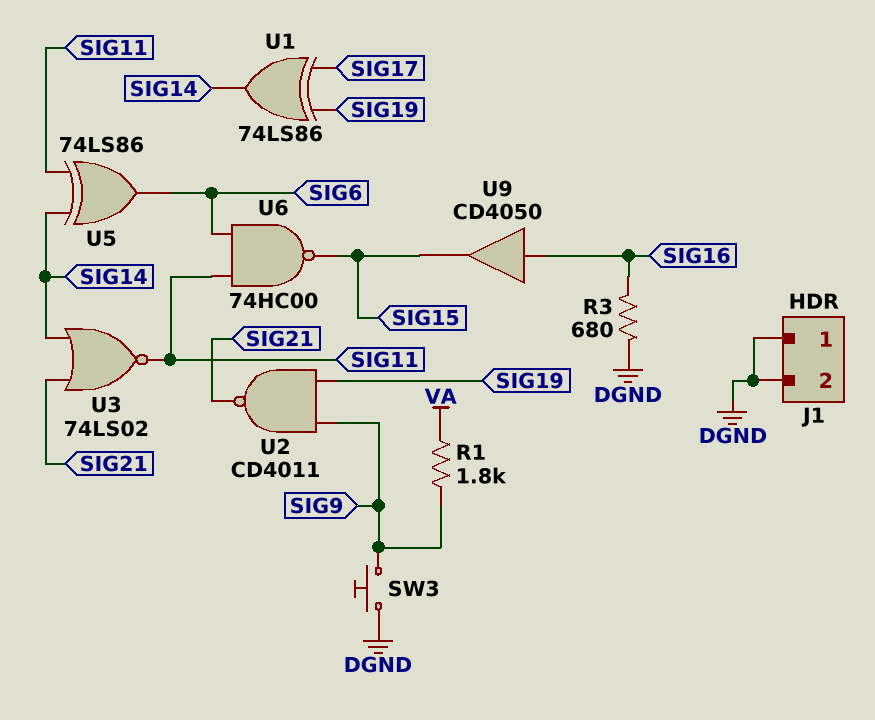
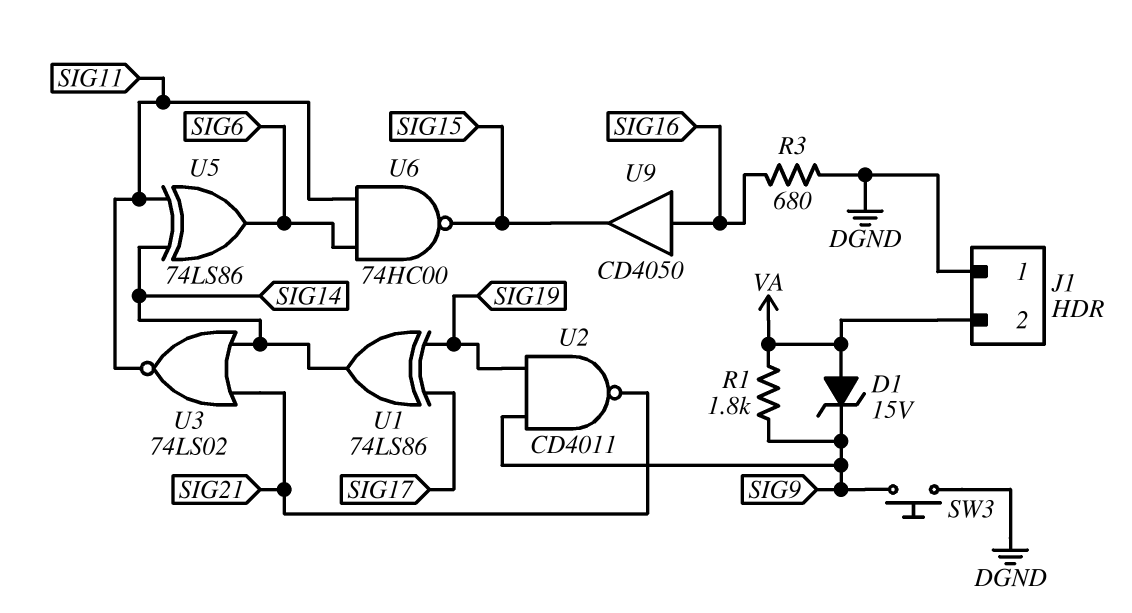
D1: none -> zener 15V (A VA, K SIG9)
J1 pin 2: DGND -> VA

